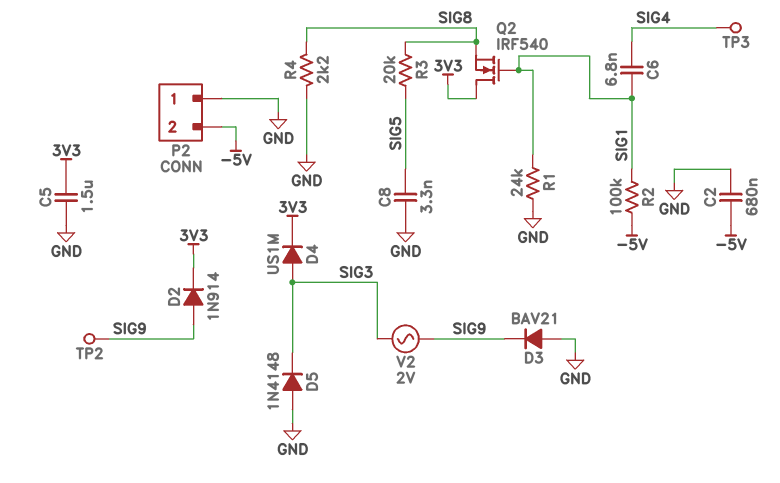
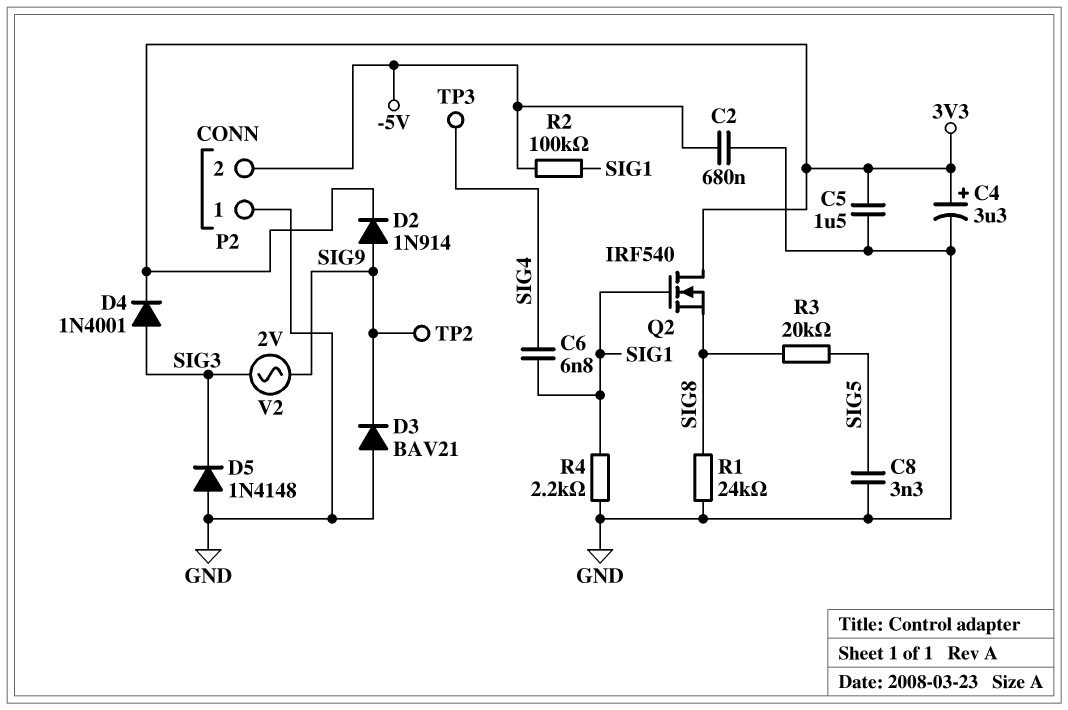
C4: none -> 3.3uF (plus 3V3, minus GND)
D4: diode US1M (A SIG3, K 3V3) -> diode 1N4001 (A SIG3, K 3V3)
R1: 24k (GND, SIG1) -> 24k (GND, SIG8)
R4: 2.2k (GND, SIG8) -> 2.2k (GND, SIG1)

